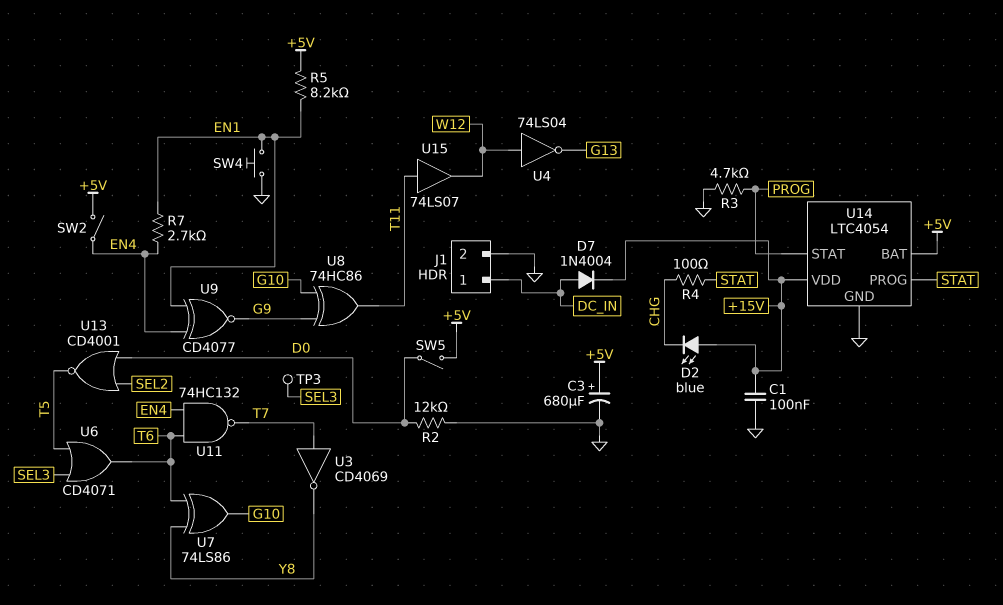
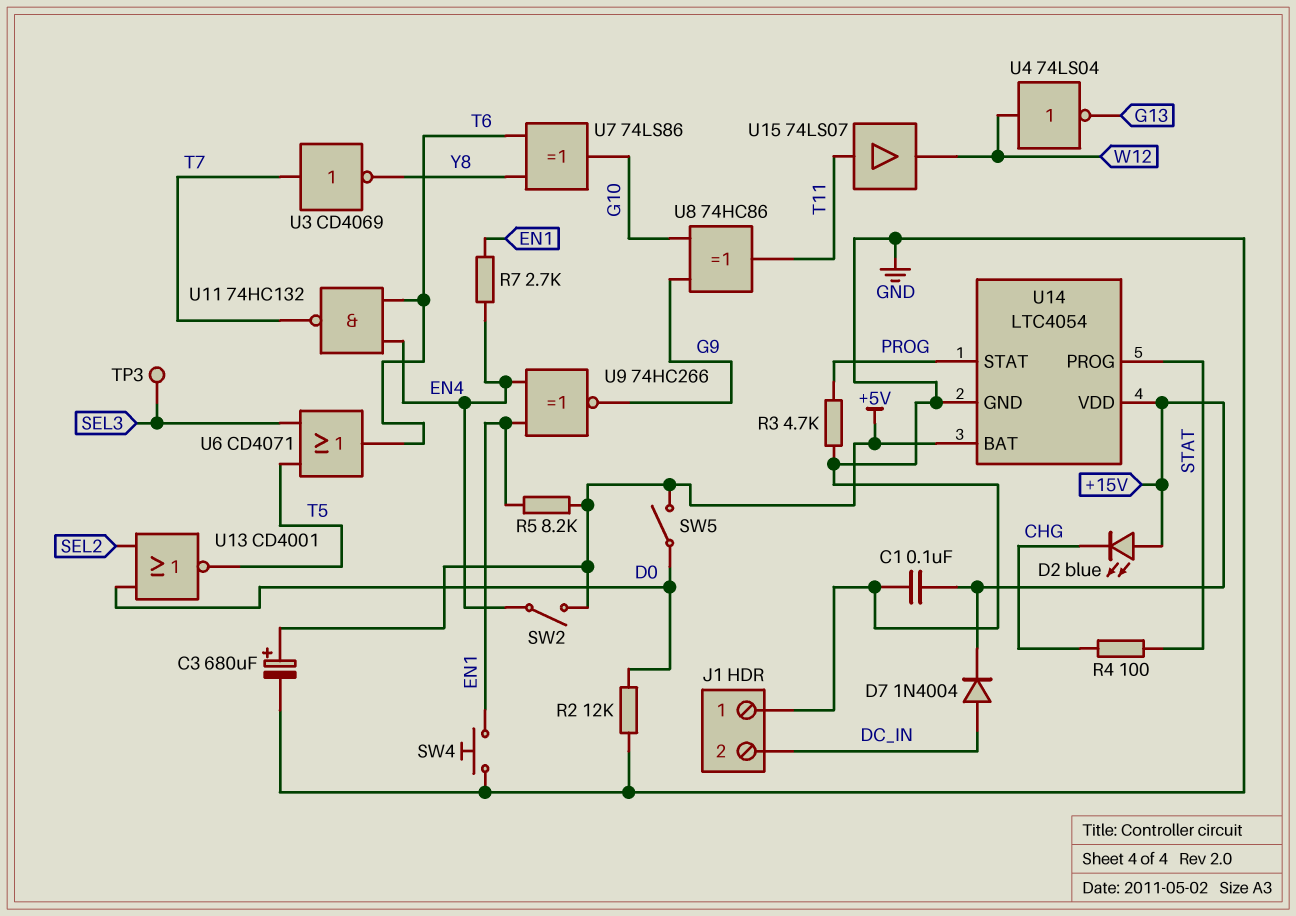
J1 pin 1: DC_IN -> GND
J1 pin 2: GND -> DC_IN
U9: XNOR CD4077 (in EN1, in EN4, out G9) -> XNOR 74HC266 (in EN1, in EN4, out G9)

